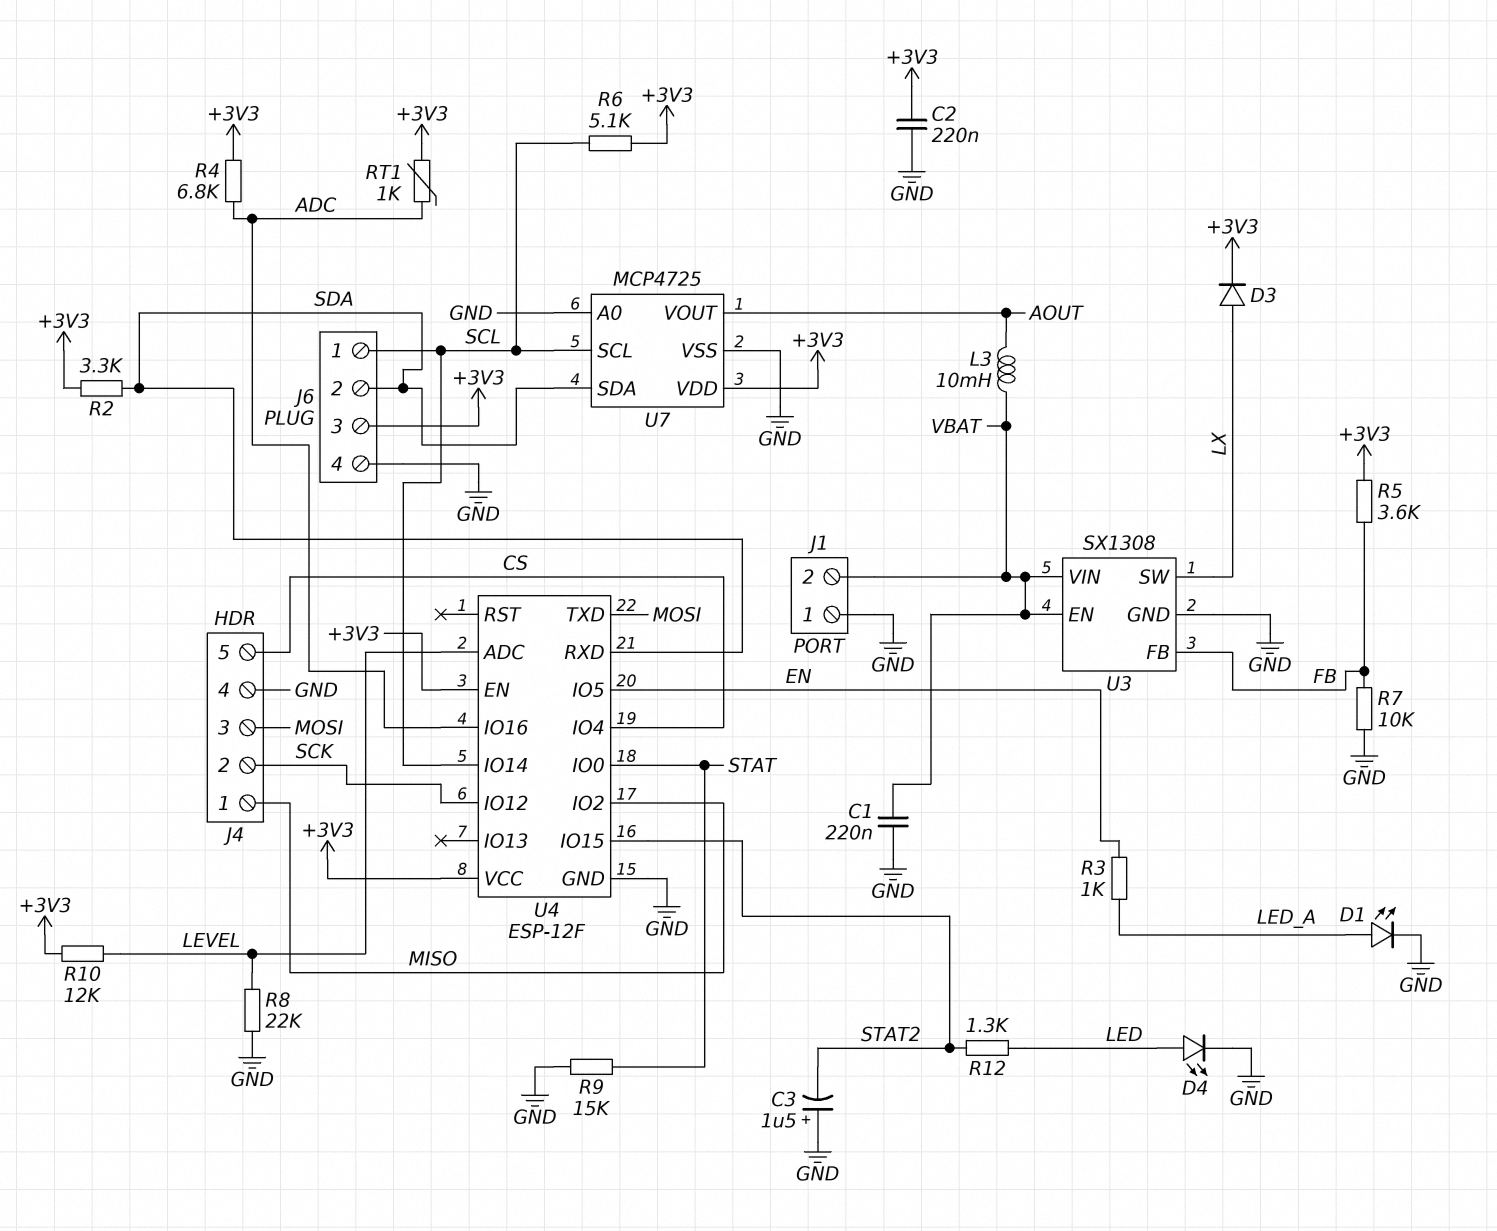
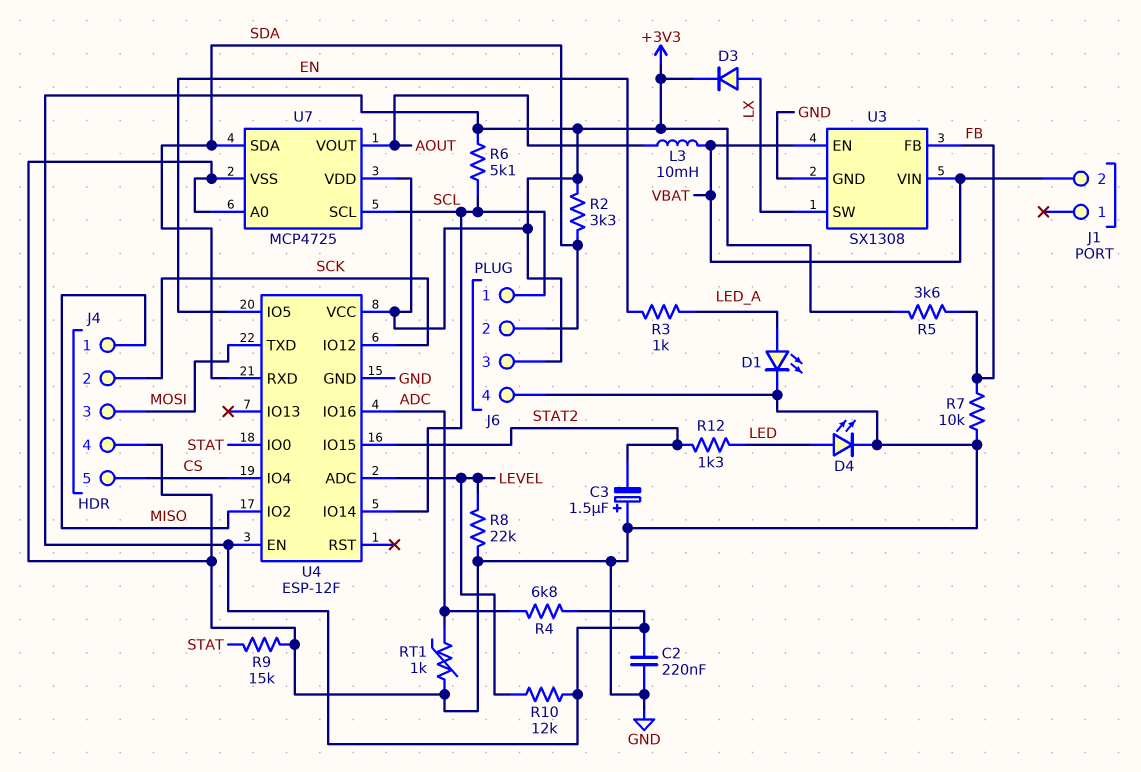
C1: 220nF (GND, VBAT) -> none
J1 pin 1: GND -> none
RT1: 1k (+3V3, ADC) -> 1k (ADC, GND)

